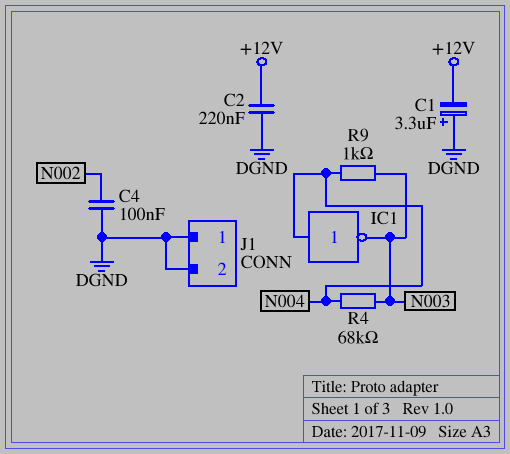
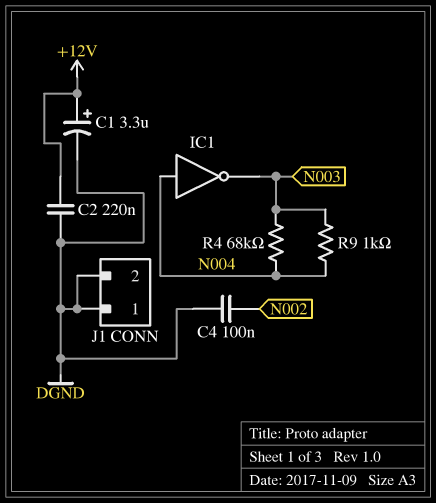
C1: 3.3uF (plus DGND, minus +12V) -> 3.3uF (plus +12V, minus DGND)

